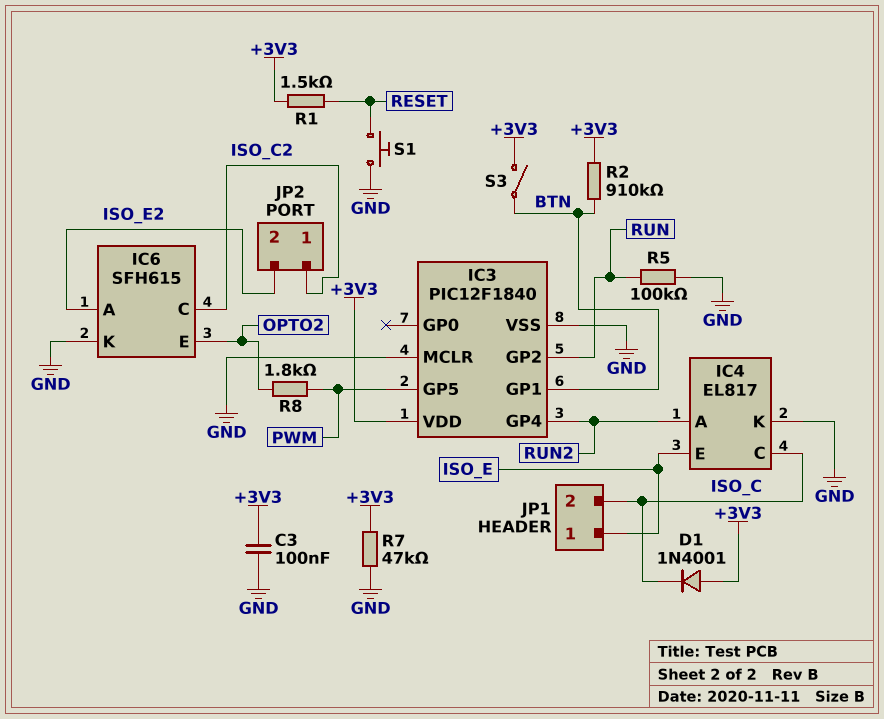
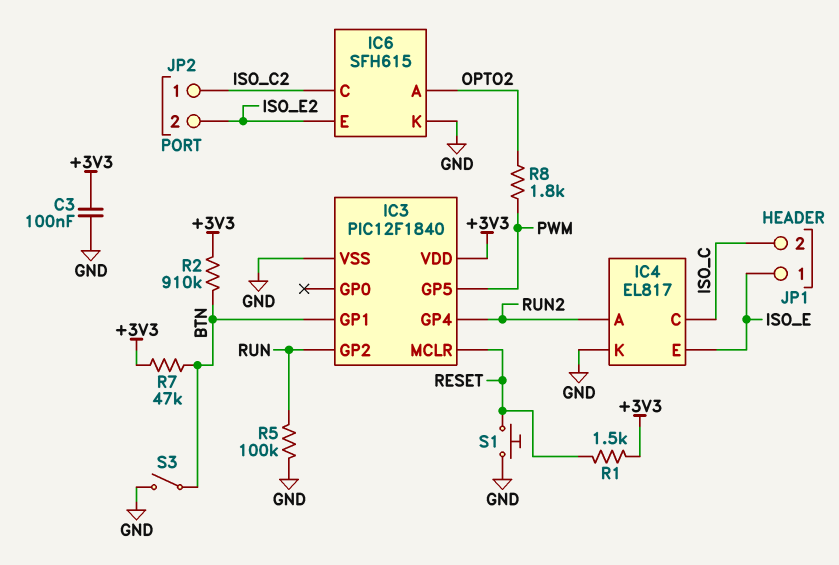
D1: diode 1N4001 (A +3V3, K ISO_C) -> none
IC3 pin MCLR: GND -> RESET
IC6 pin A: ISO_E2 -> OPTO2
IC6 pin E: OPTO2 -> ISO_E2
R7: 47k (+3V3, GND) -> 47k (+3V3, BTN)
S3: switch (+3V3, BTN) -> switch (BTN, GND)

